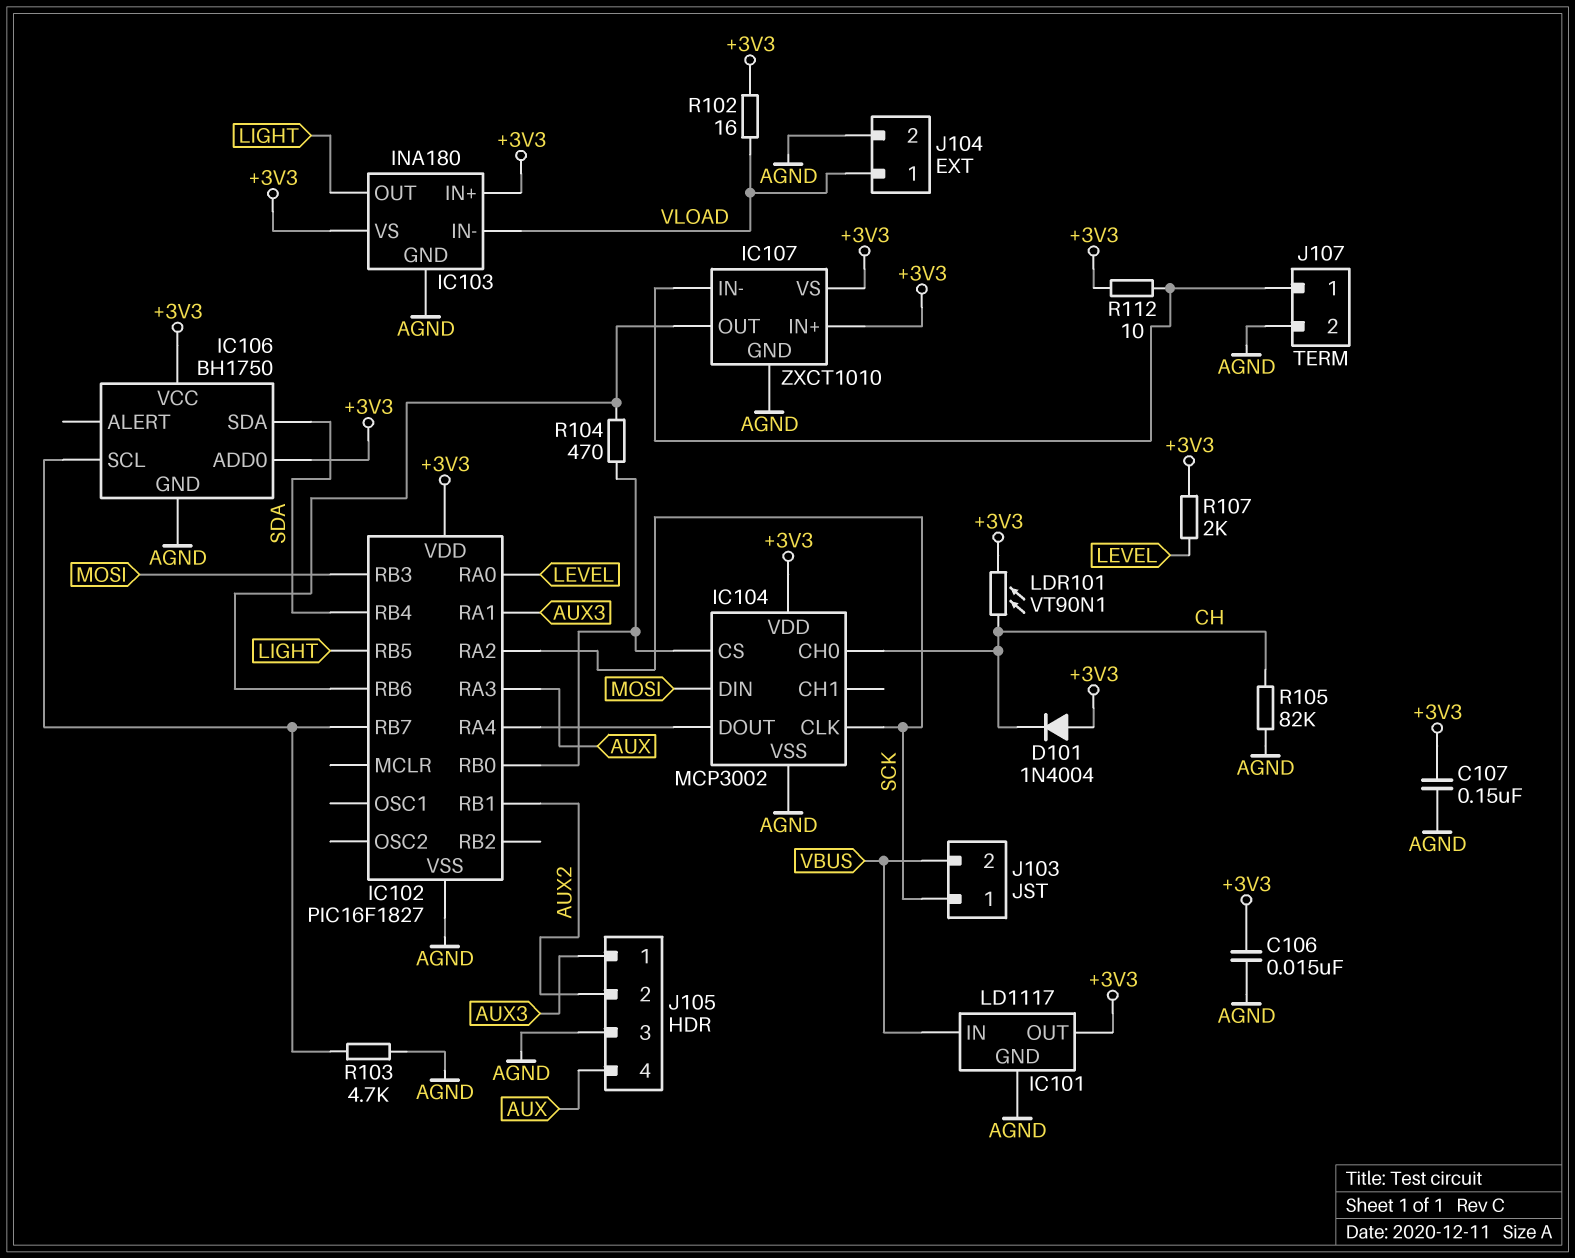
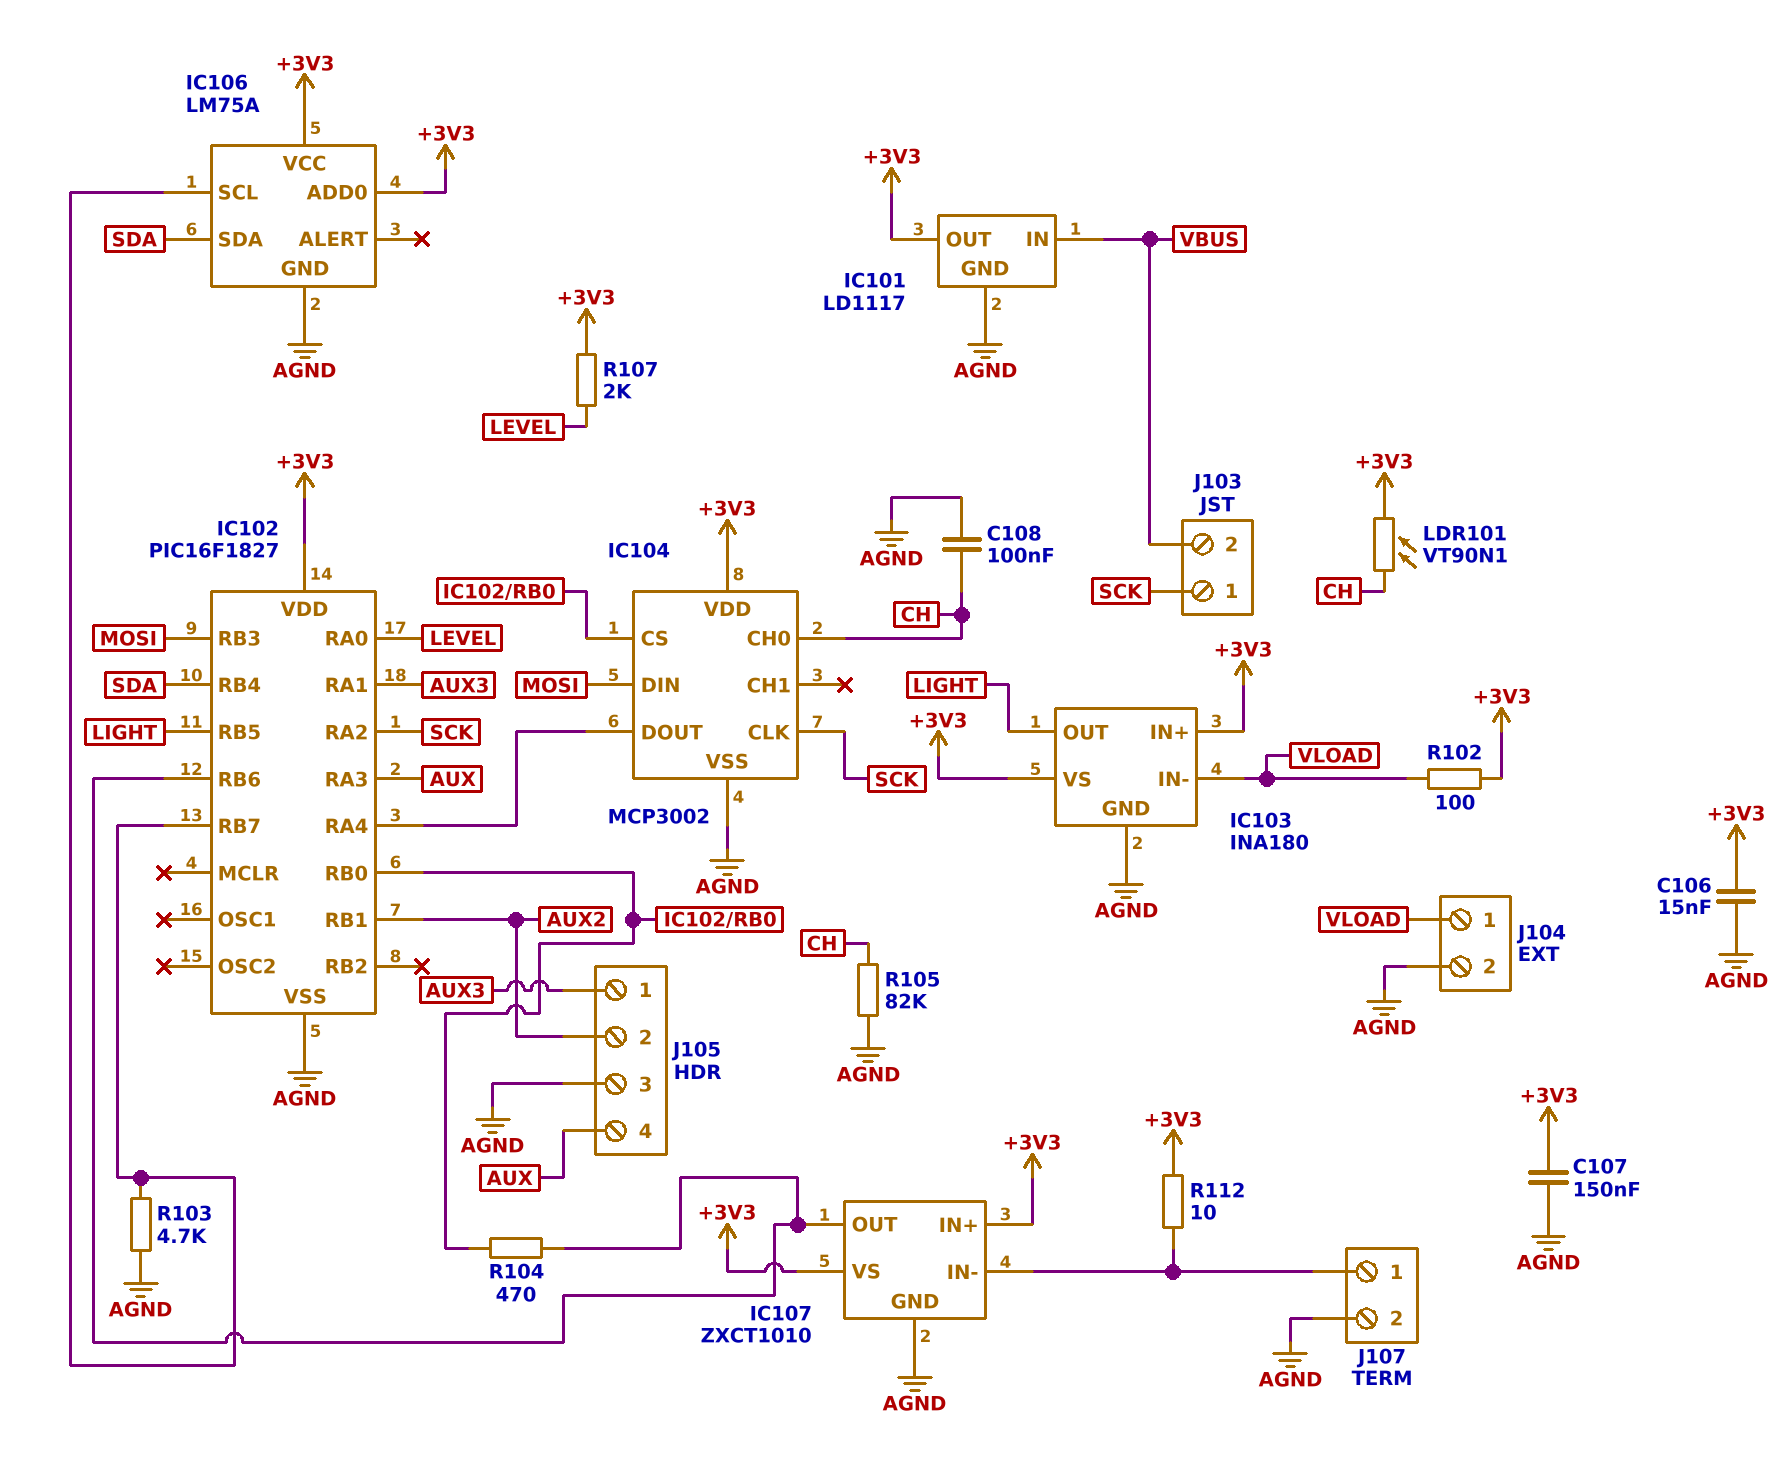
C108: none -> 100nF (AGND, CH)
D101: diode 1N4004 (A +3V3, K CH) -> none
IC106: BH1750 -> LM75A
R102: 16 (+3V3, VLOAD) -> 100 (+3V3, VLOAD)

